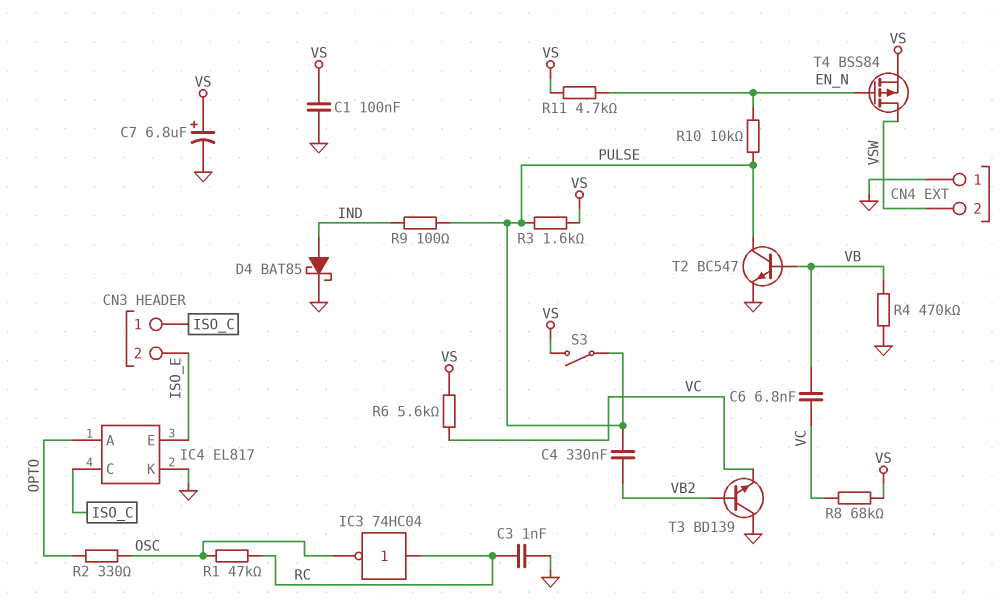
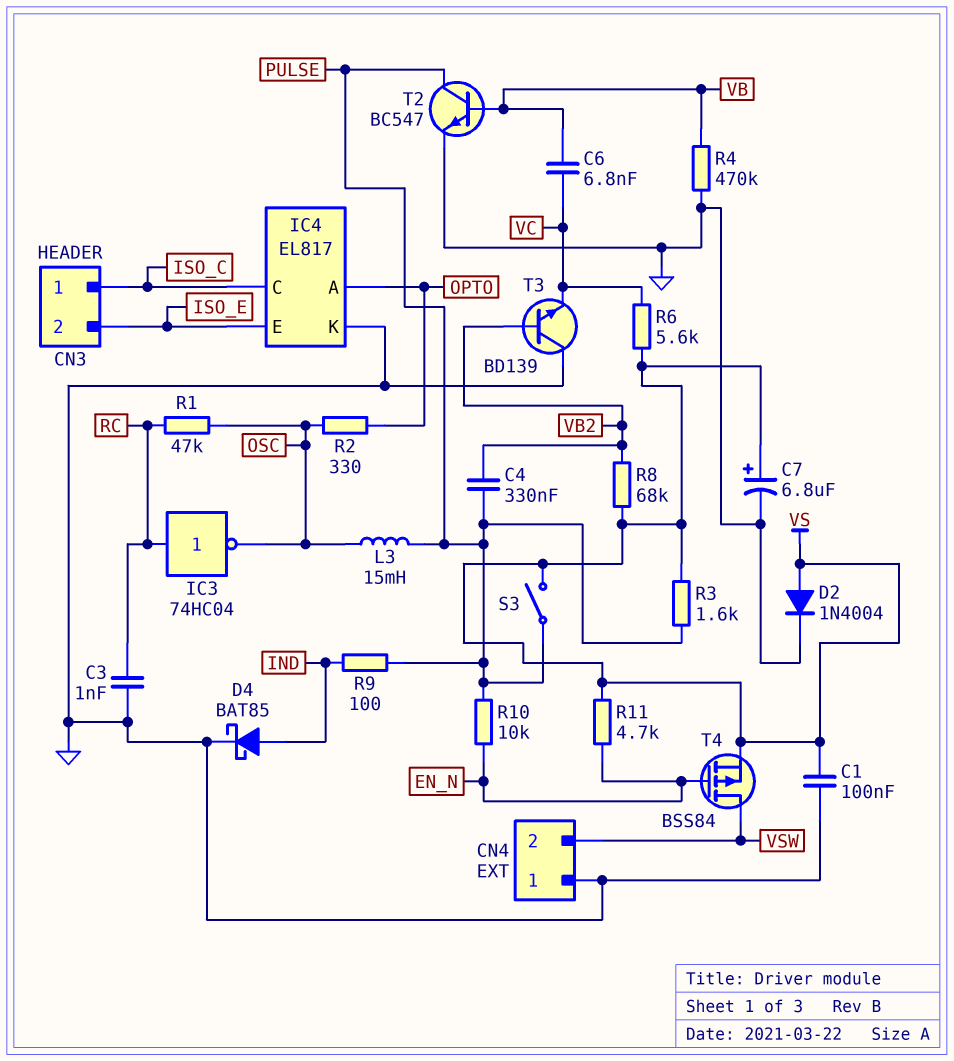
D2: none -> diode 1N4004 (A VS, K GND)
L3: none -> 15mH (OSC, PULSE)
R8: 68k (VC, VS) -> 68k (VB2, VS)

